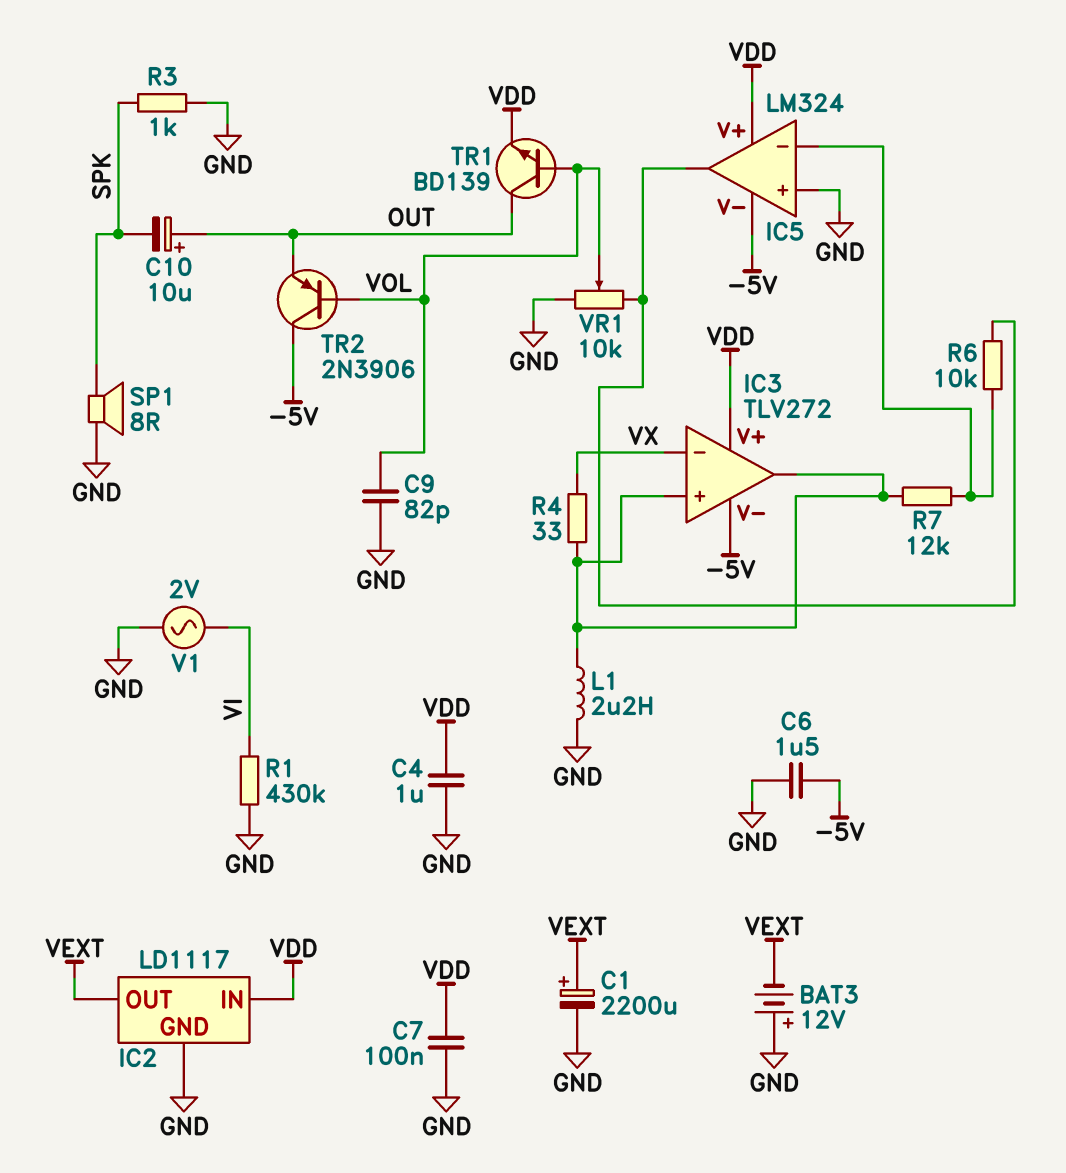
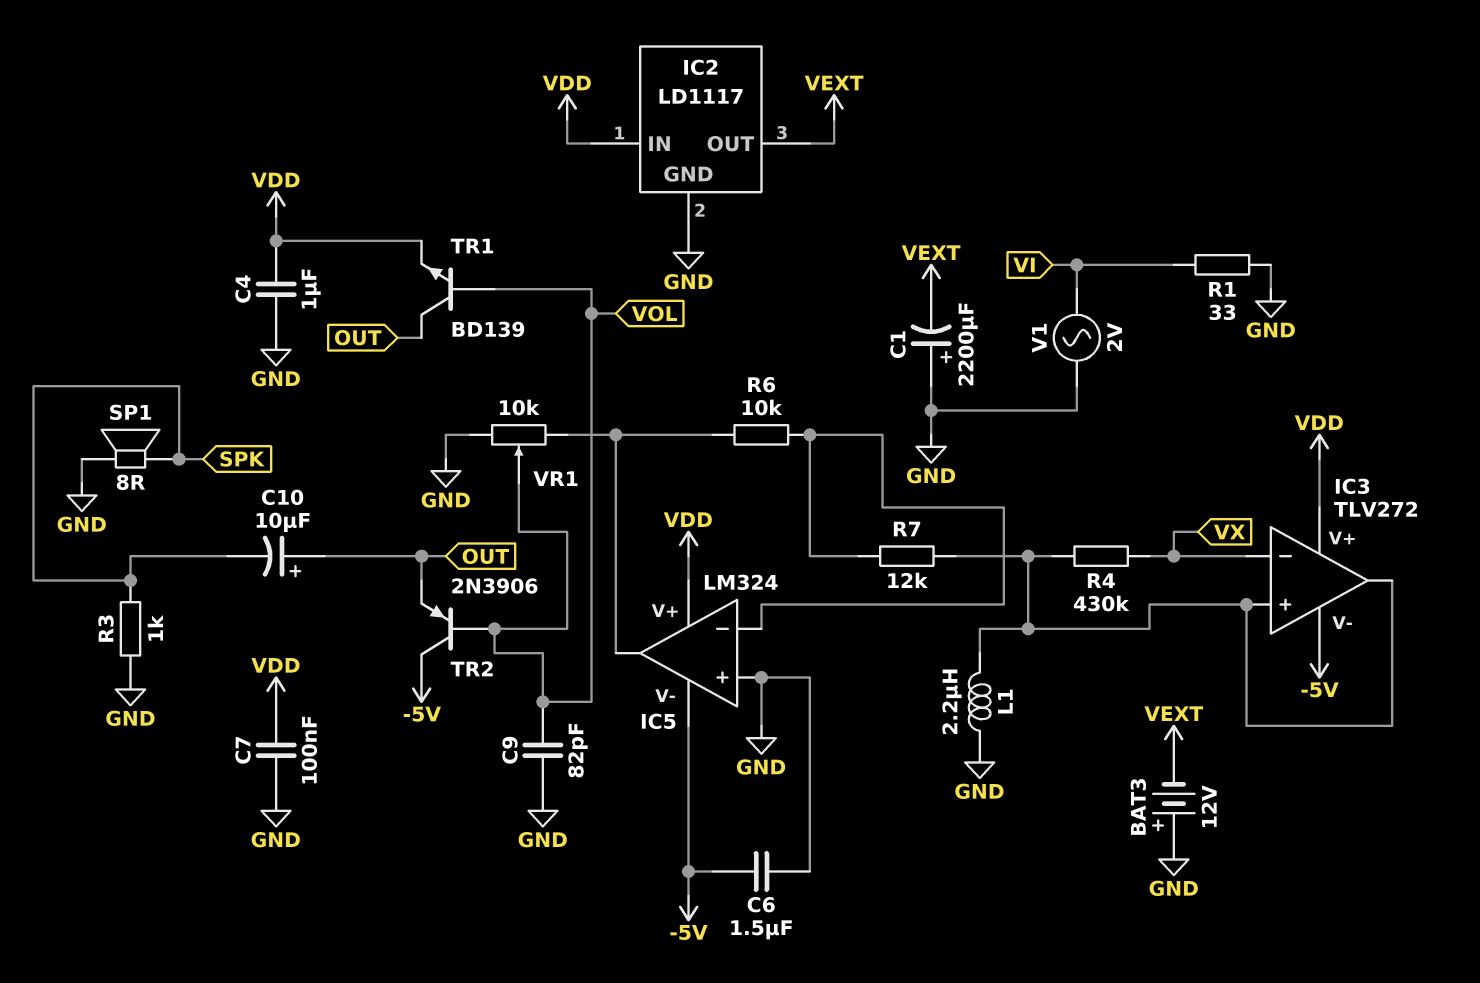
C1: 2200uF (plus VEXT, minus GND) -> 2200uF (plus GND, minus VEXT)
R1: 430k (GND, VI) -> 33 (GND, VI)
R4: 33 (IC3/in+, VX) -> 430k (IC3/in+, VX)

